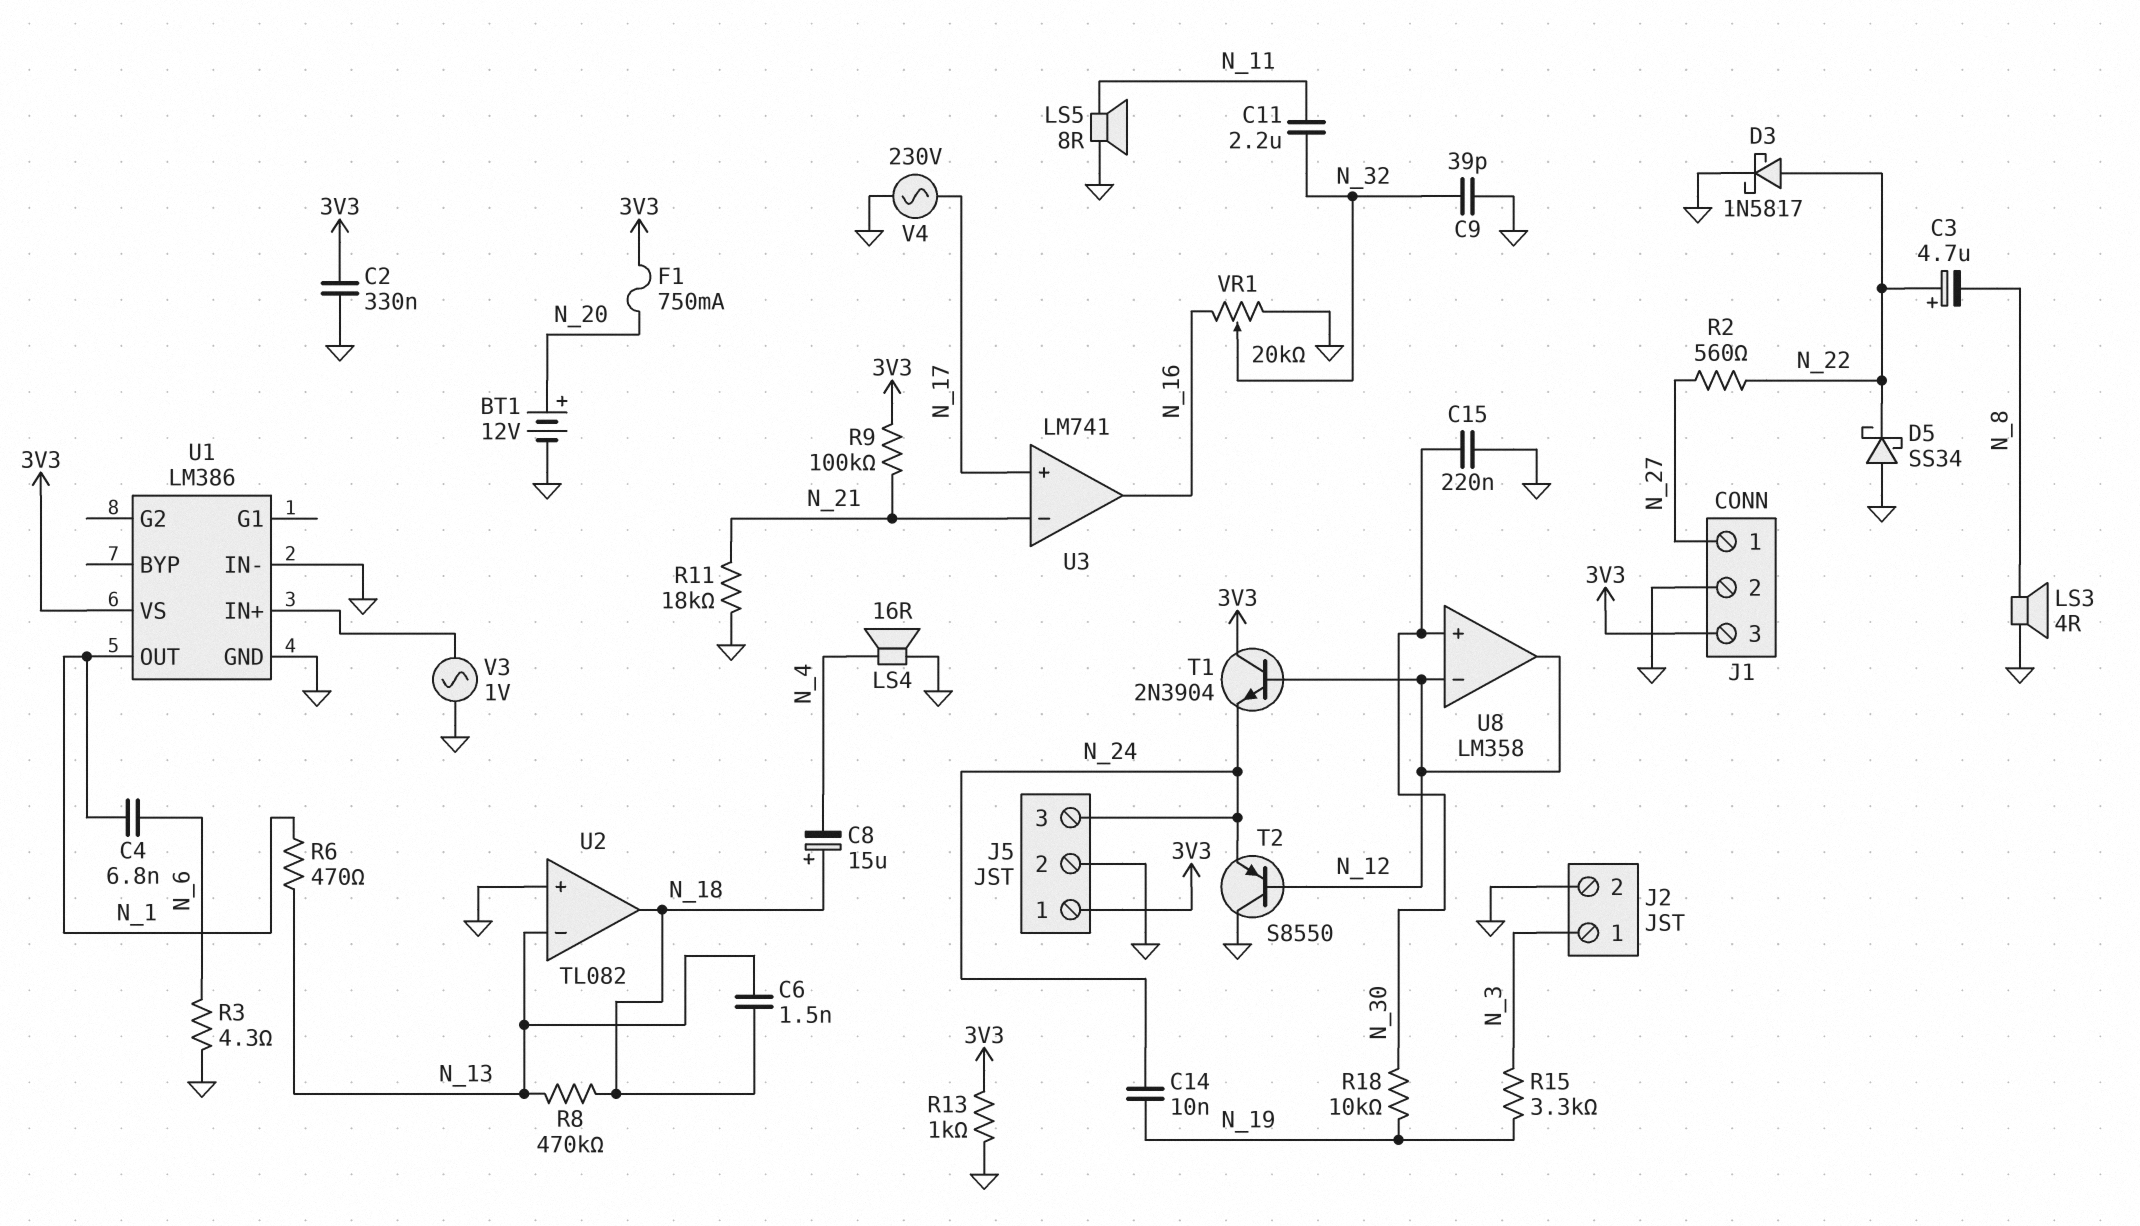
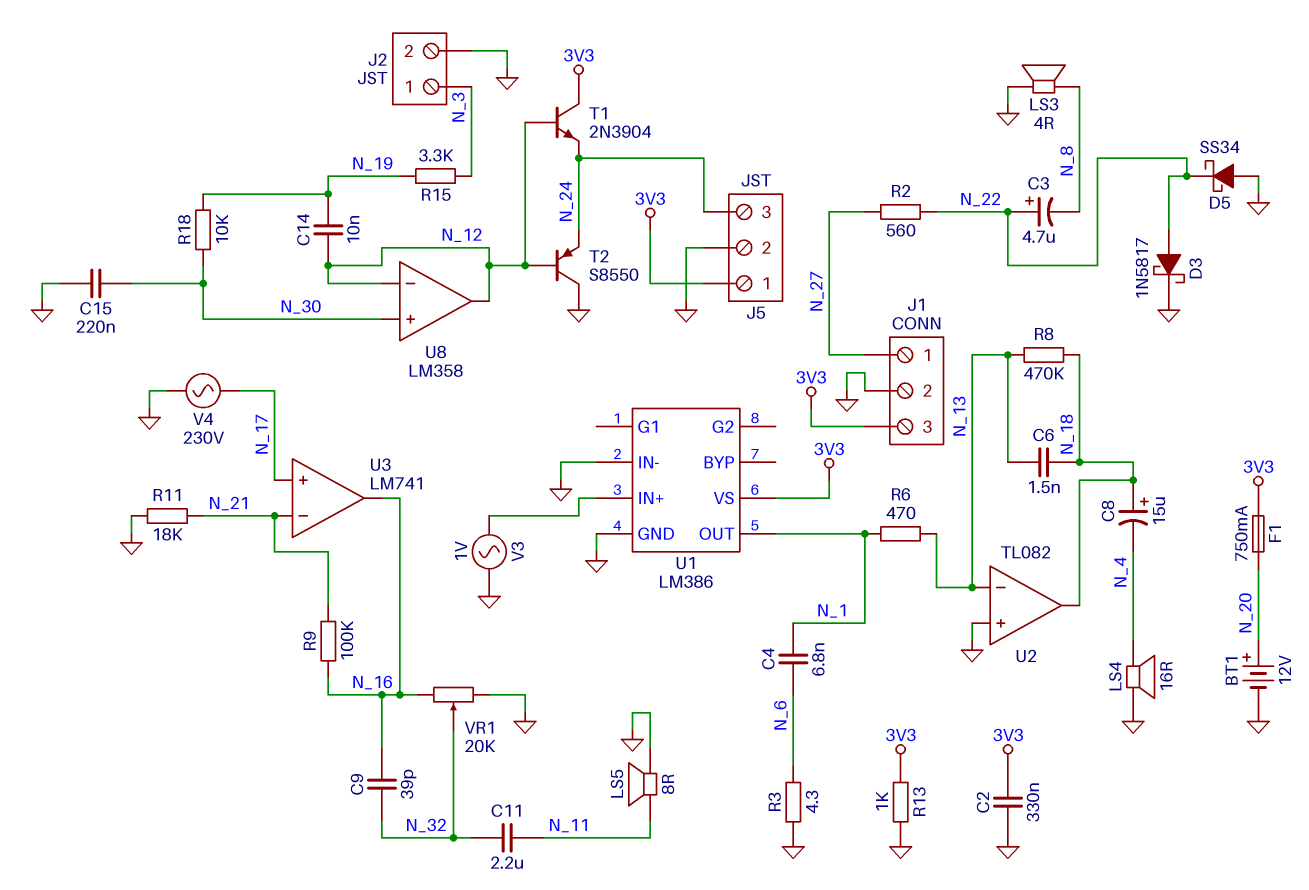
C9: 39pF (GND, N_32) -> 39pF (N_16, N_32)
C14: 10nF (N_19, N_24) -> 10nF (N_12, N_19)
R9: 100k (3V3, N_21) -> 100k (N_16, N_21)

